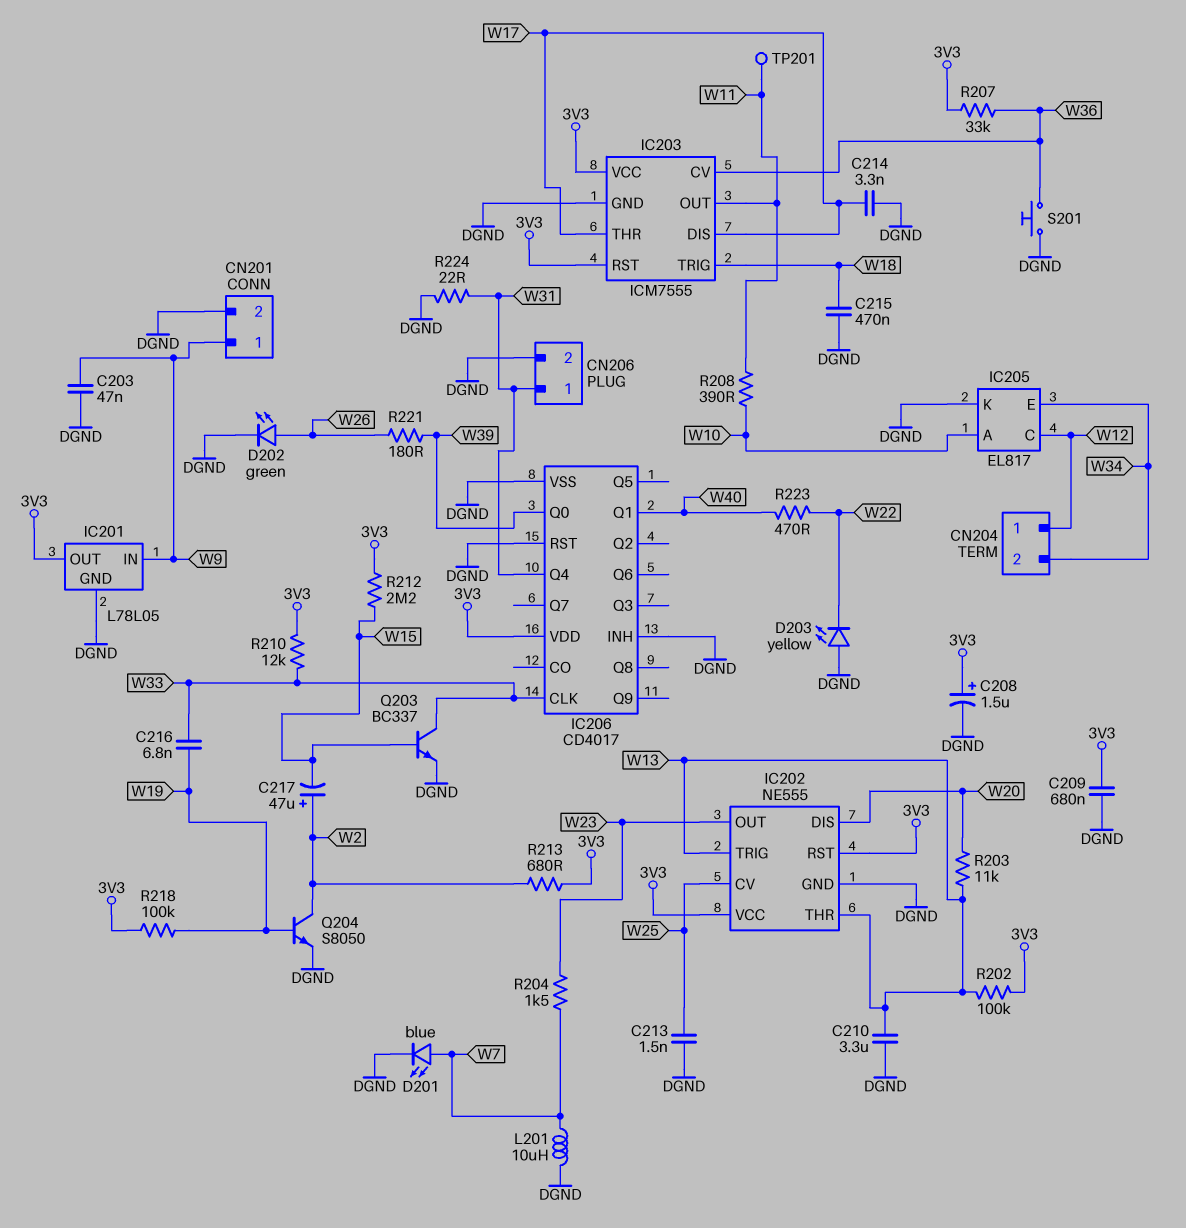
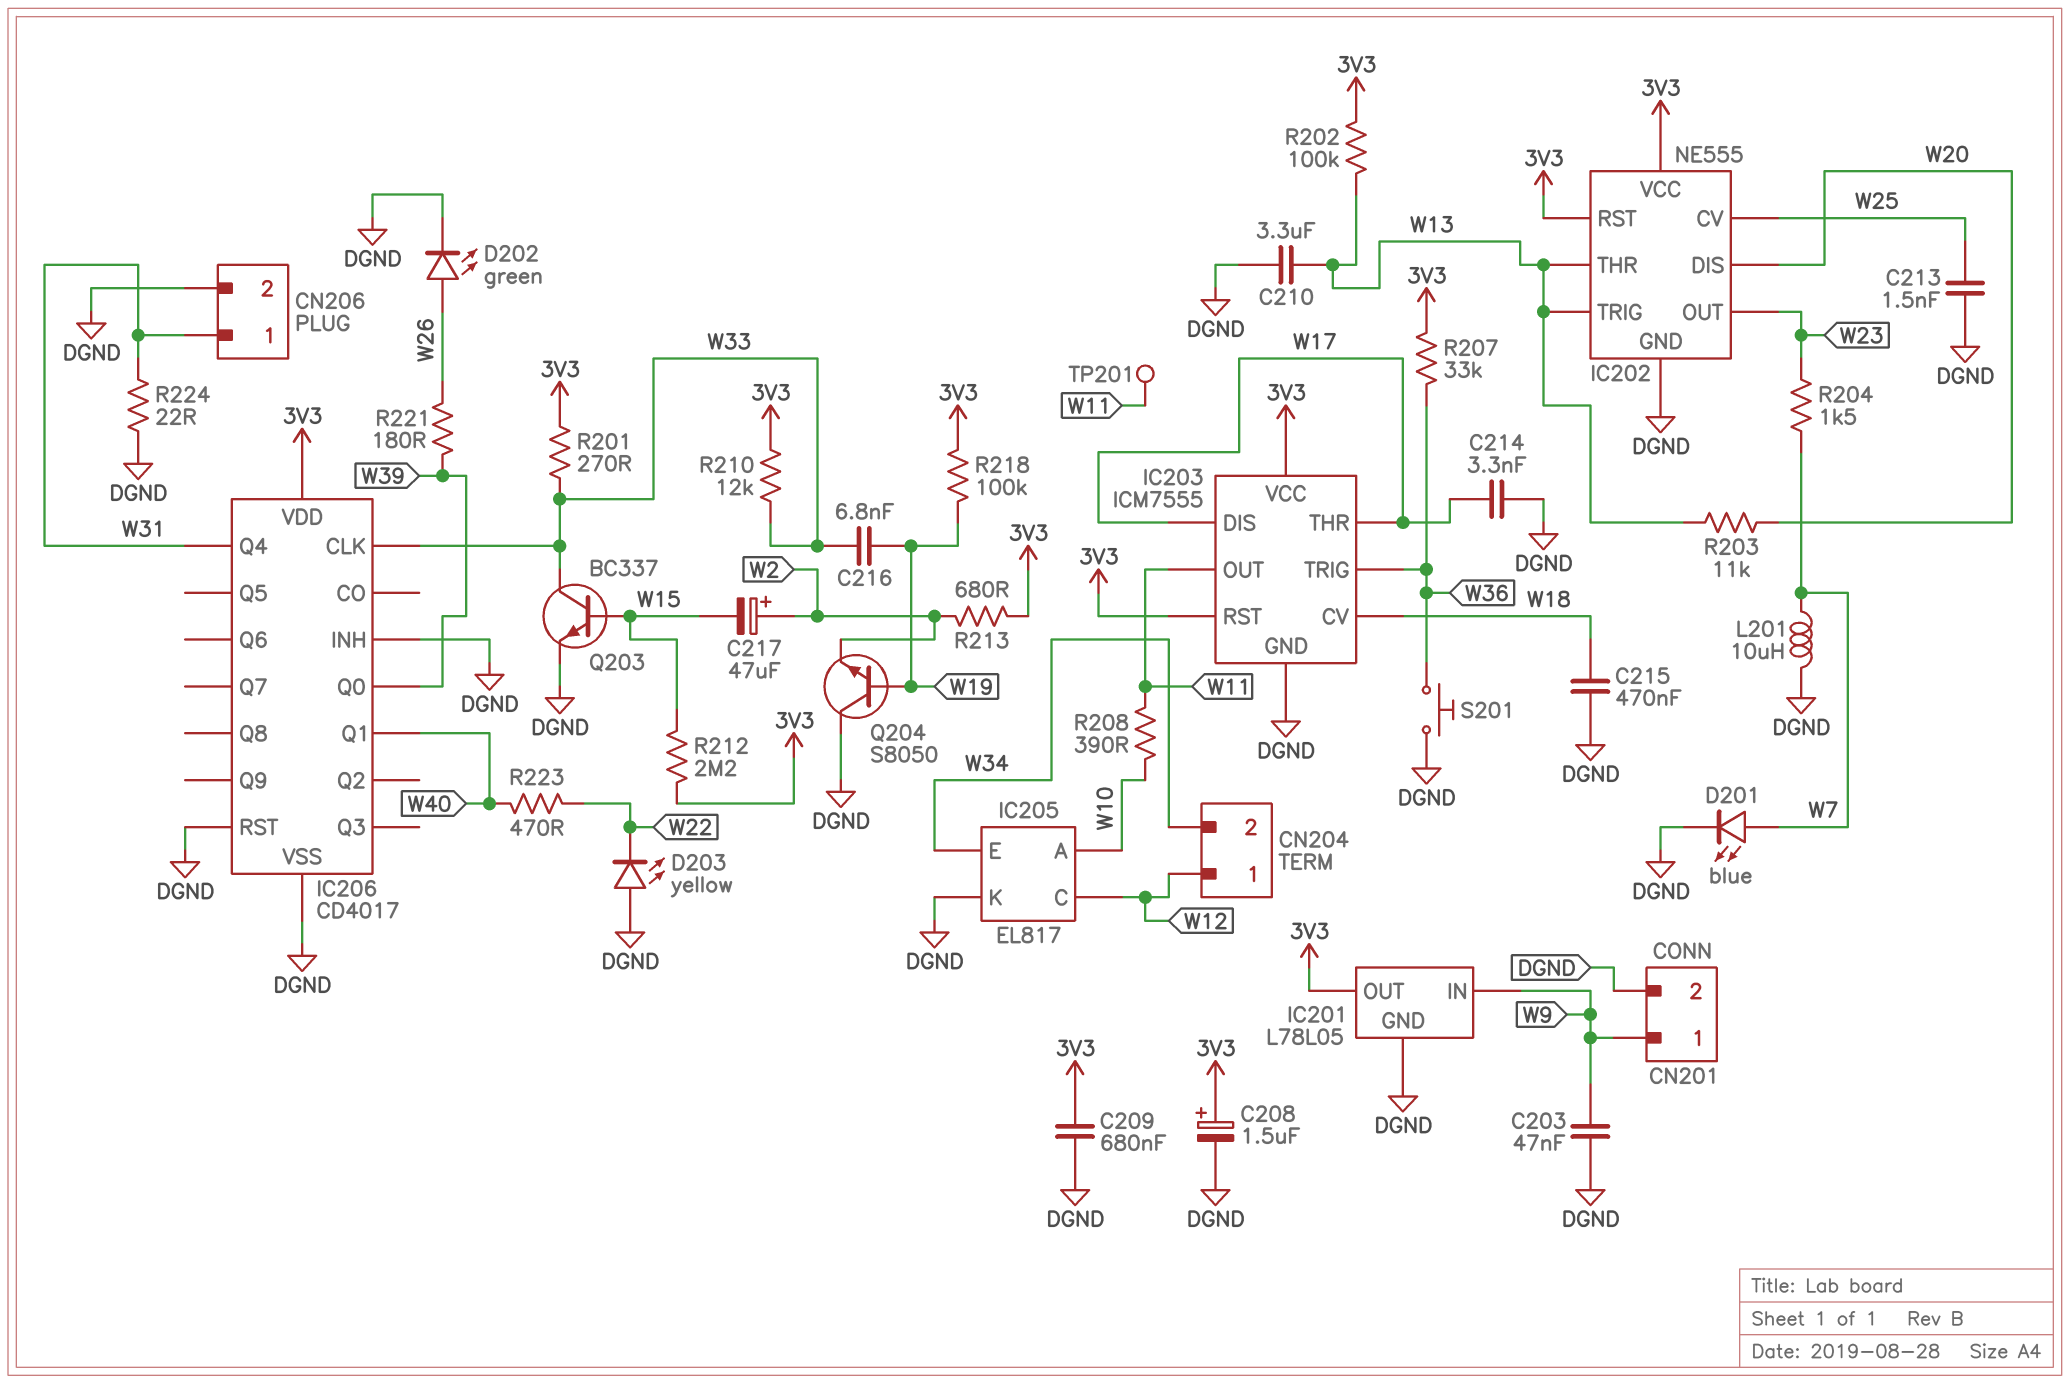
IC203 pin CV: W36 -> W18
IC203 pin TRIG: W18 -> W36
Q204: NPN S8050 (B W19, C W2, E DGND) -> NPN S8050 (B W19, C DGND, E W2)
R201: none -> 270 (3V3, W33)

